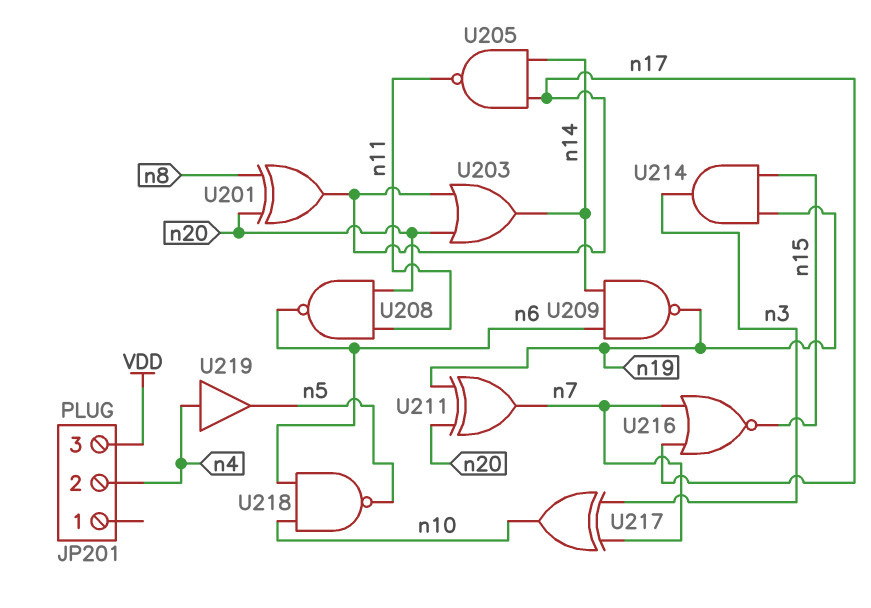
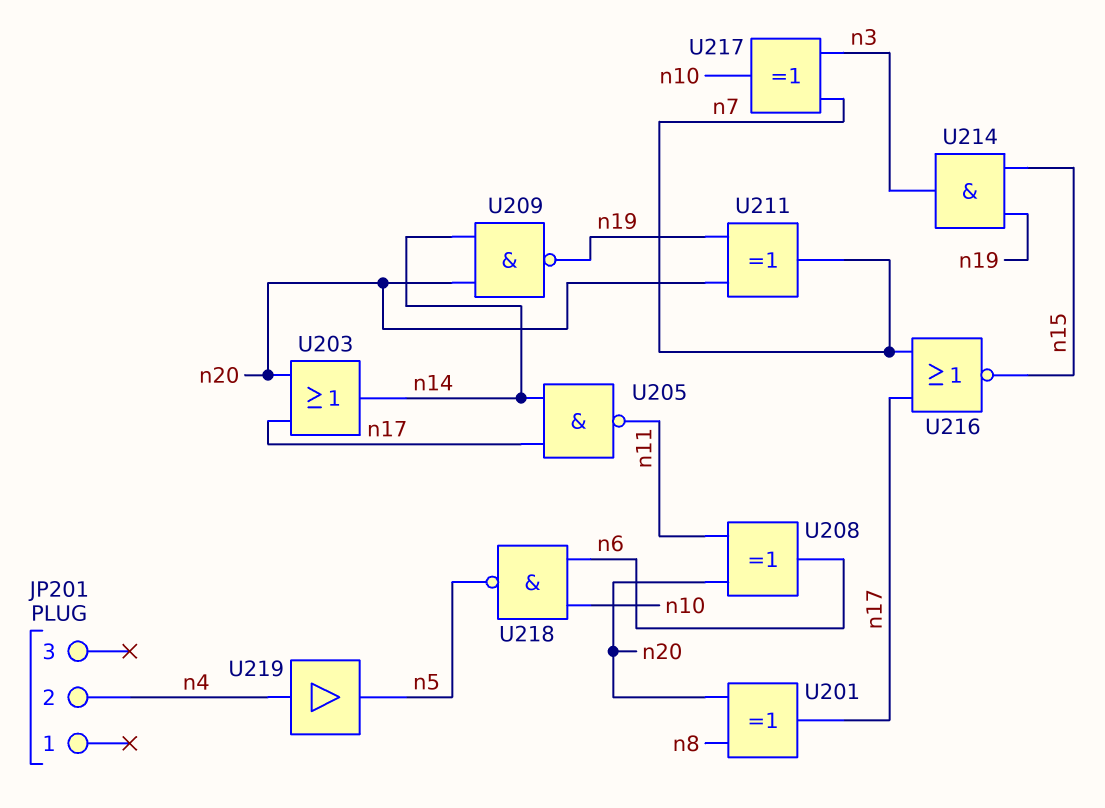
JP201 pin 3: VDD -> none
U208: NAND (in n11, in n20, out n6) -> XOR (in n11, in n20, out n6)
U209: NAND (in n6, in n14, out n19) -> NAND (in n14, in n20, out n19)

